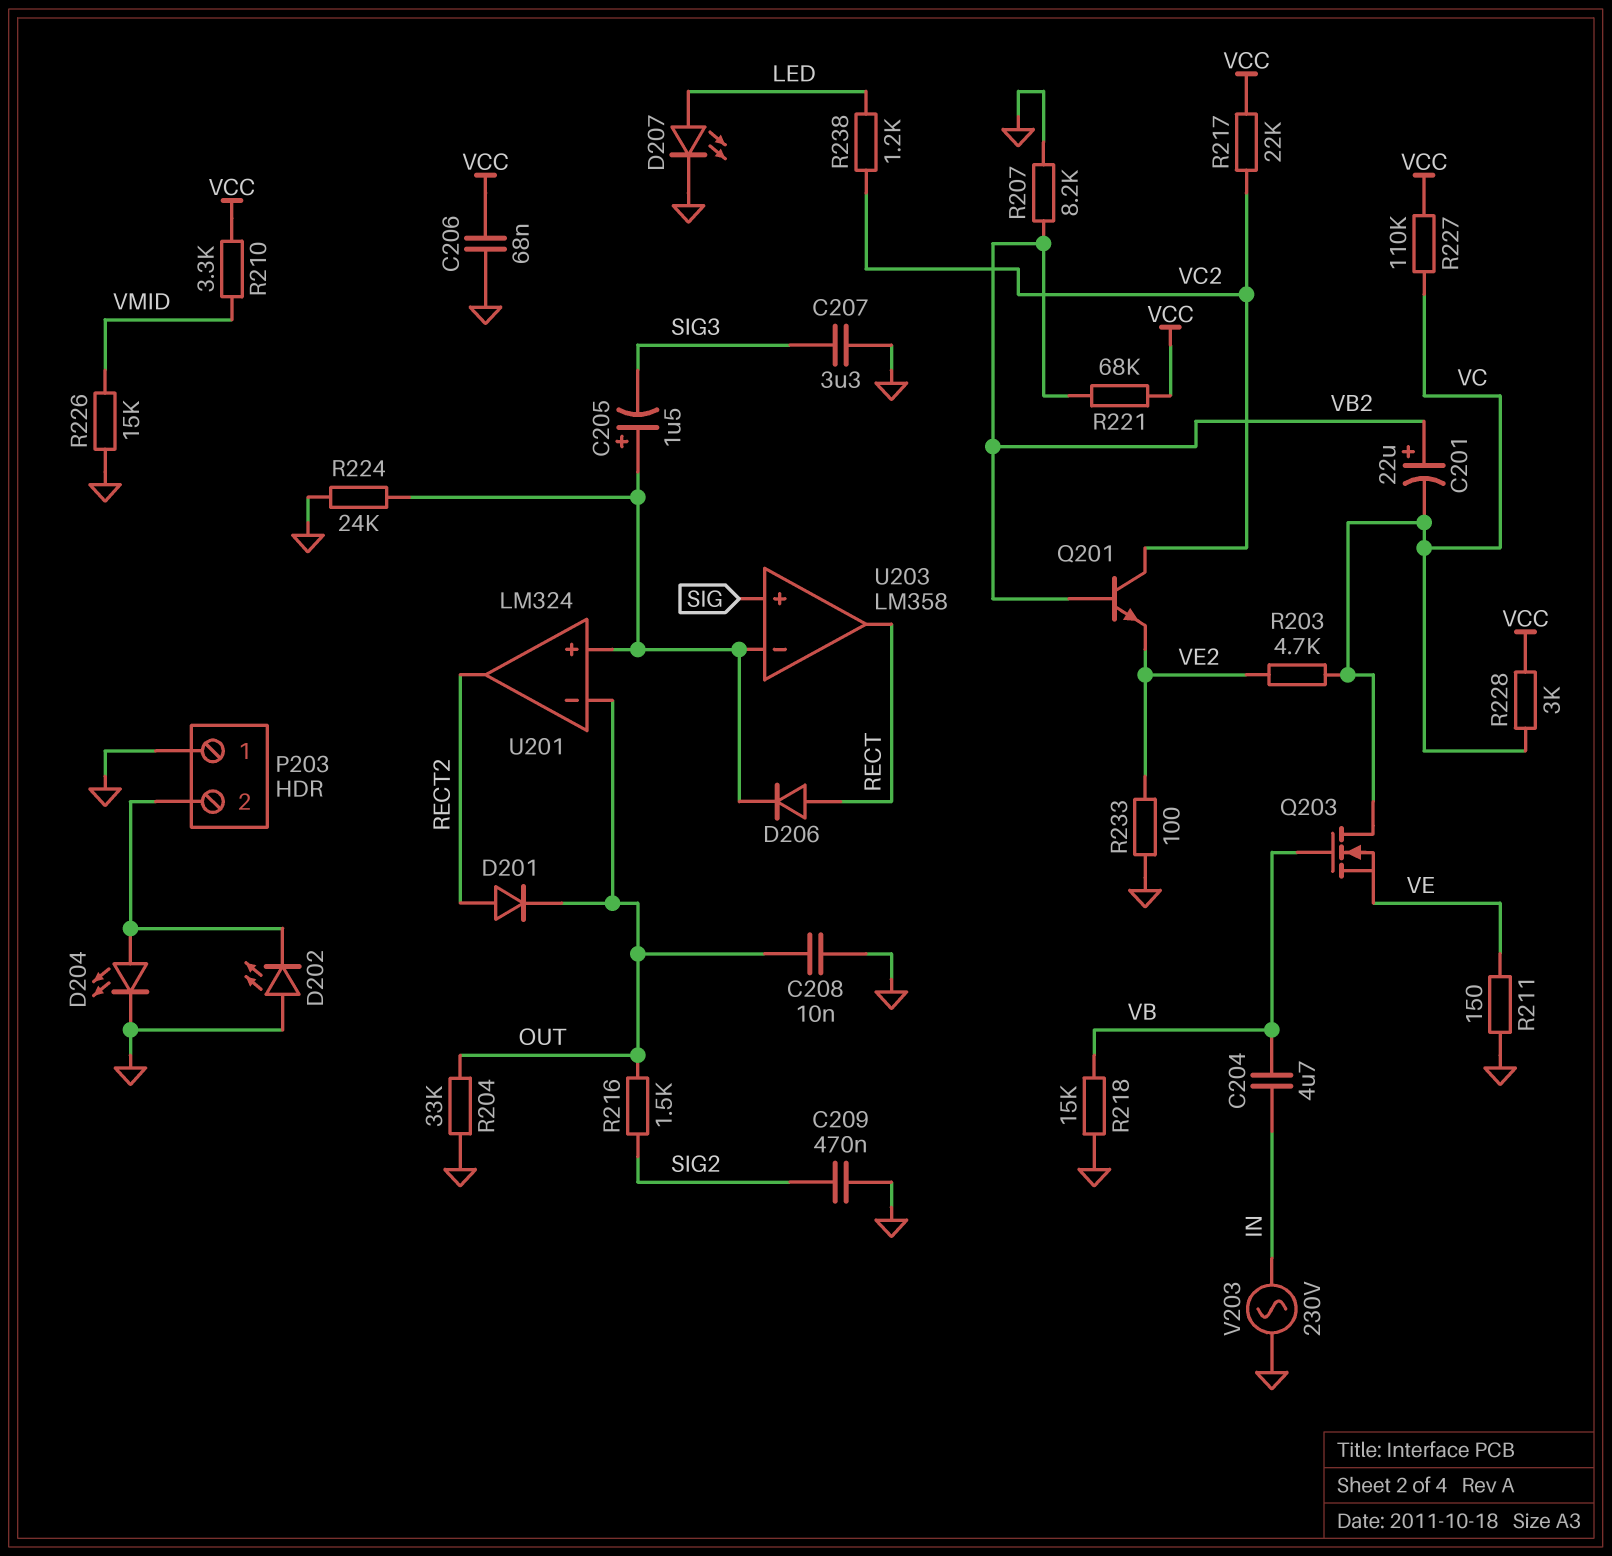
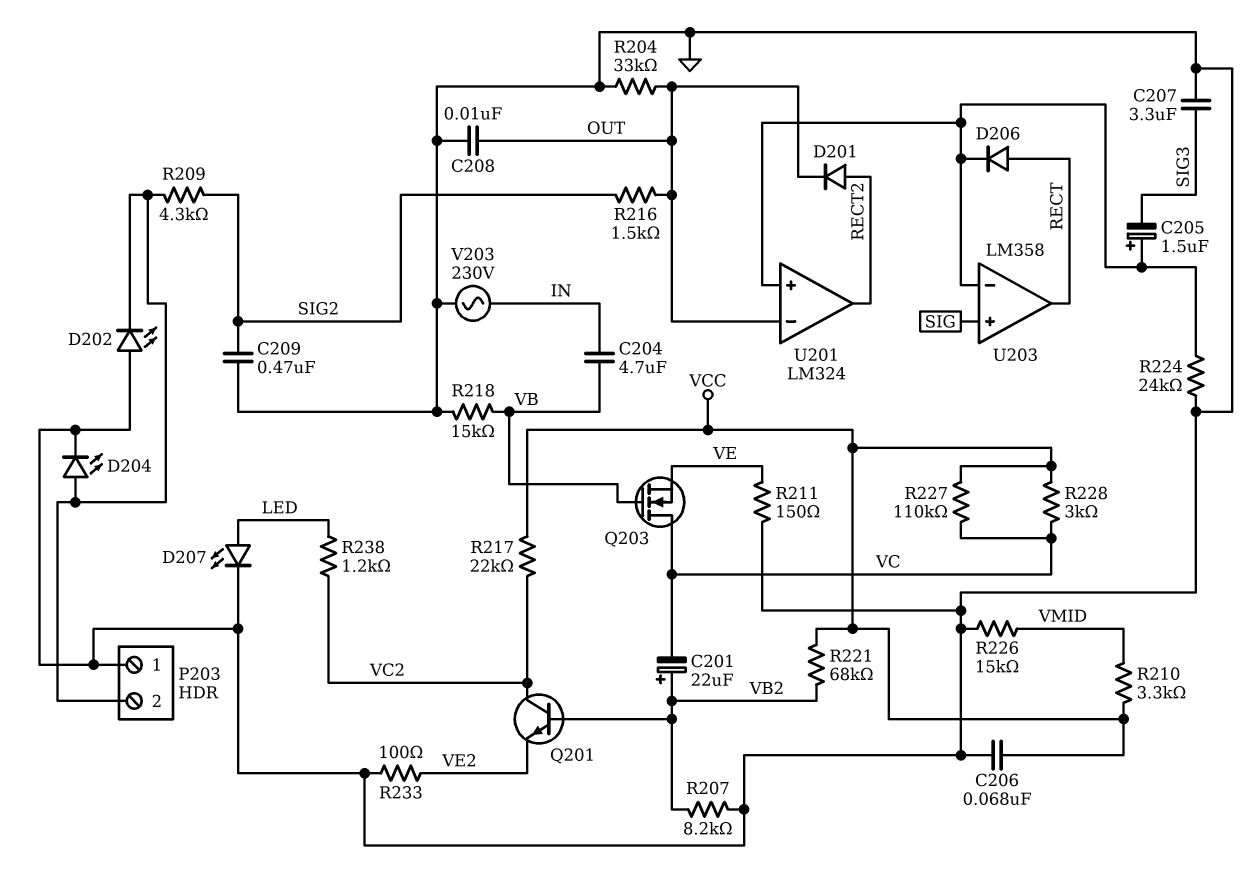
R203: 4.7k (VC, VE2) -> none
R209: none -> 4.3k (P203/2, SIG2)

